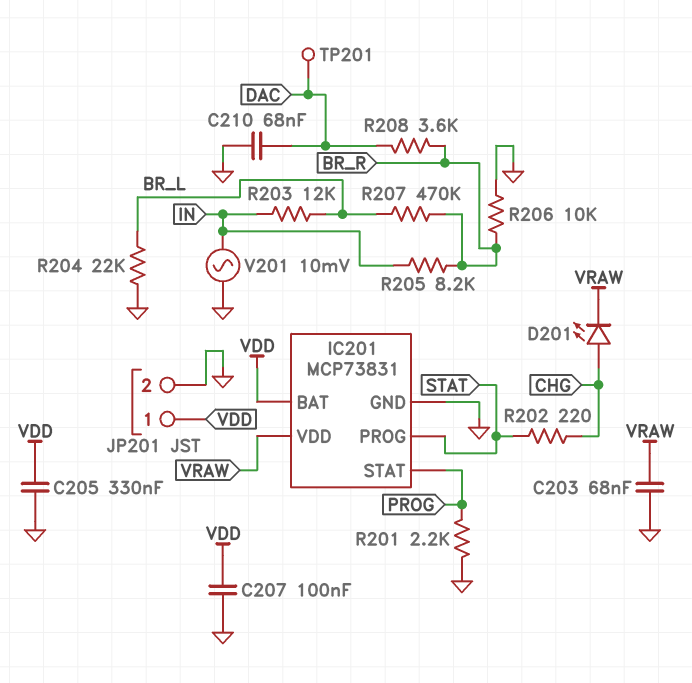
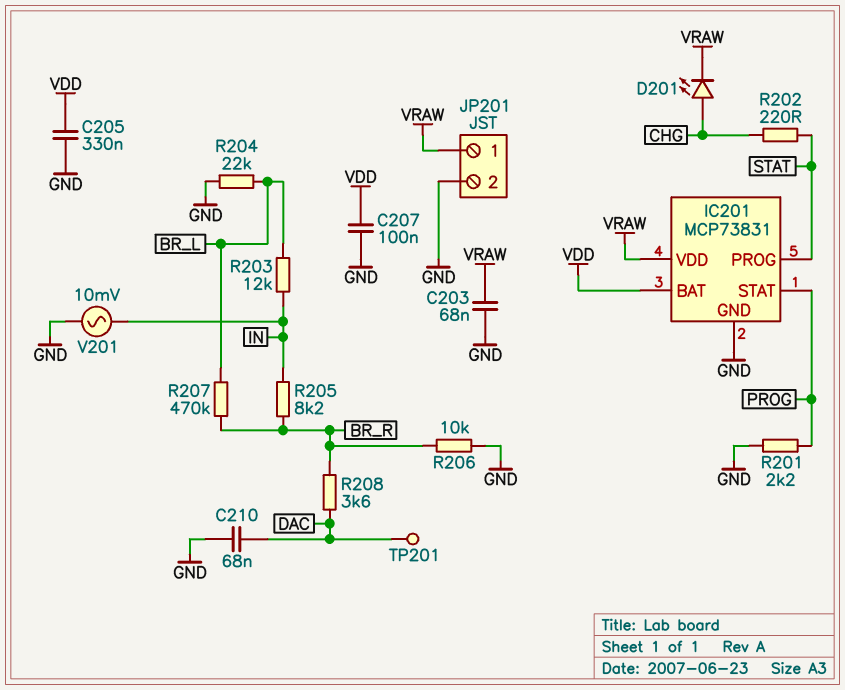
JP201 pin 1: VDD -> VRAW

